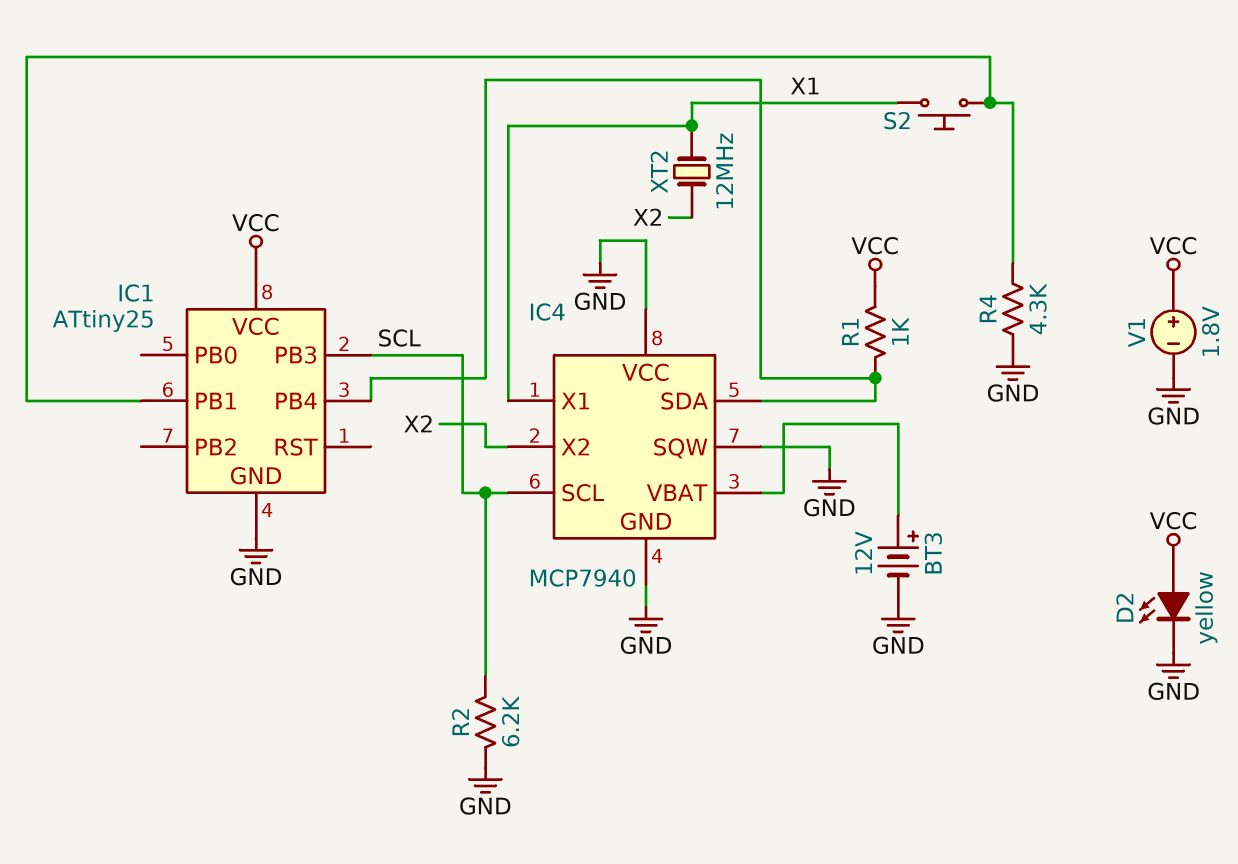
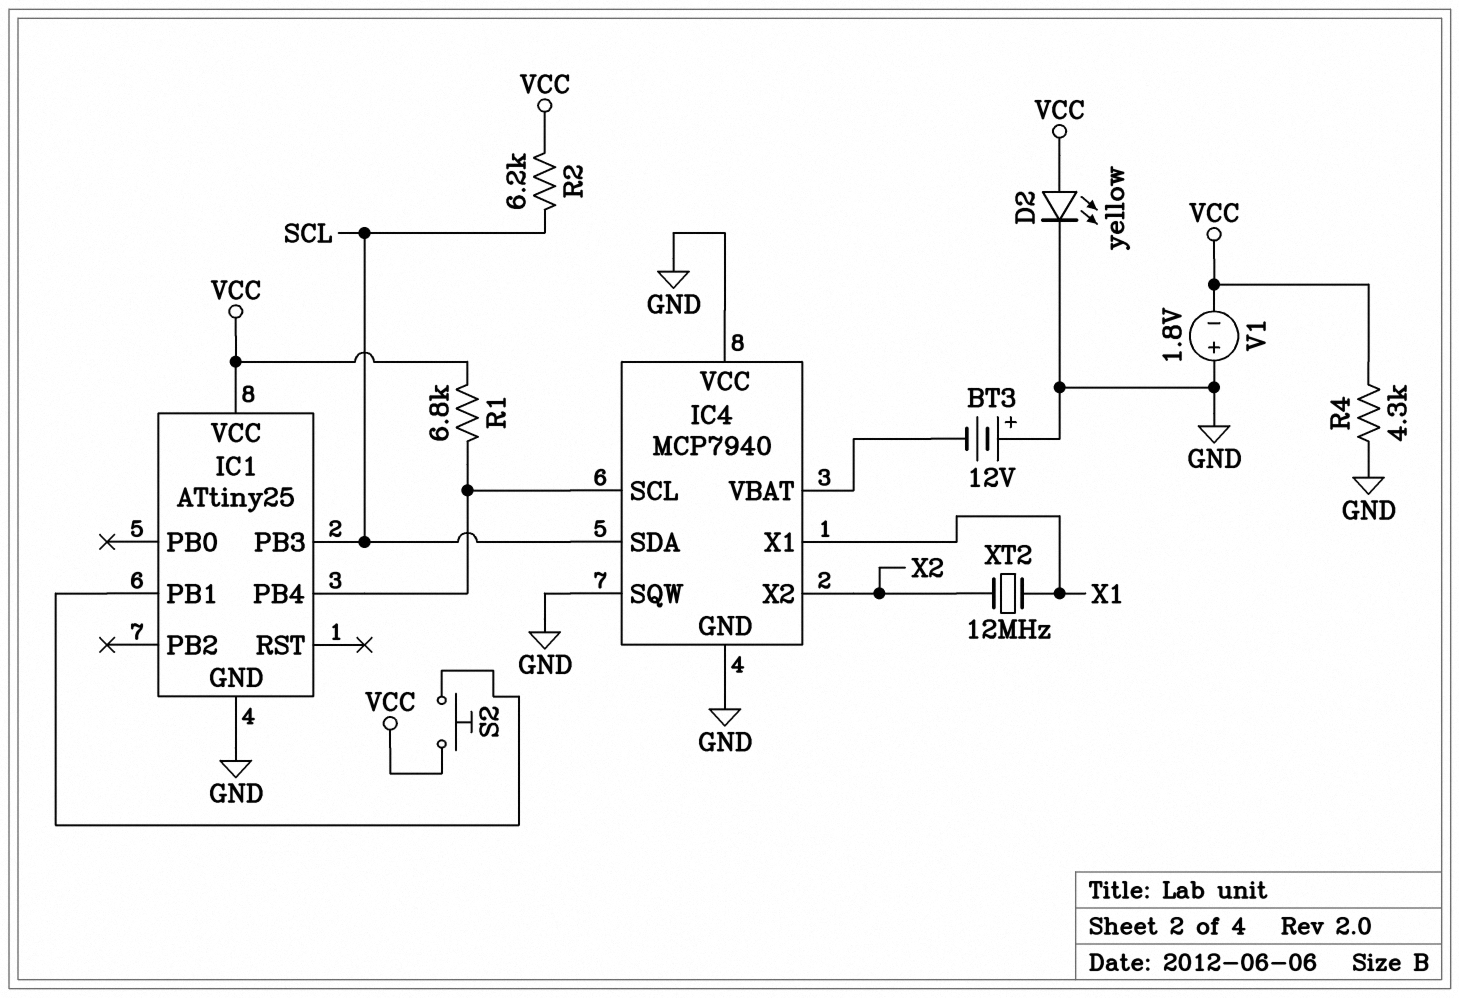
BT3: 12V (plus IC4/VBAT, minus GND) -> 12V (plus GND, minus IC4/VBAT)
IC4 pin SCL: SCL -> IC1/PB4
IC4 pin SDA: IC1/PB4 -> SCL
R1: 1k (IC1/PB4, VCC) -> 6.8k (IC1/PB4, VCC)
R2: 6.2k (GND, SCL) -> 6.2k (SCL, VCC)
R4: 4.3k (GND, IC1/PB1) -> 4.3k (GND, VCC)
S2: button (IC1/PB1, X1) -> button (IC1/PB1, VCC)
V1: 1.8V (plus VCC, minus GND) -> 1.8V (plus GND, minus VCC)

